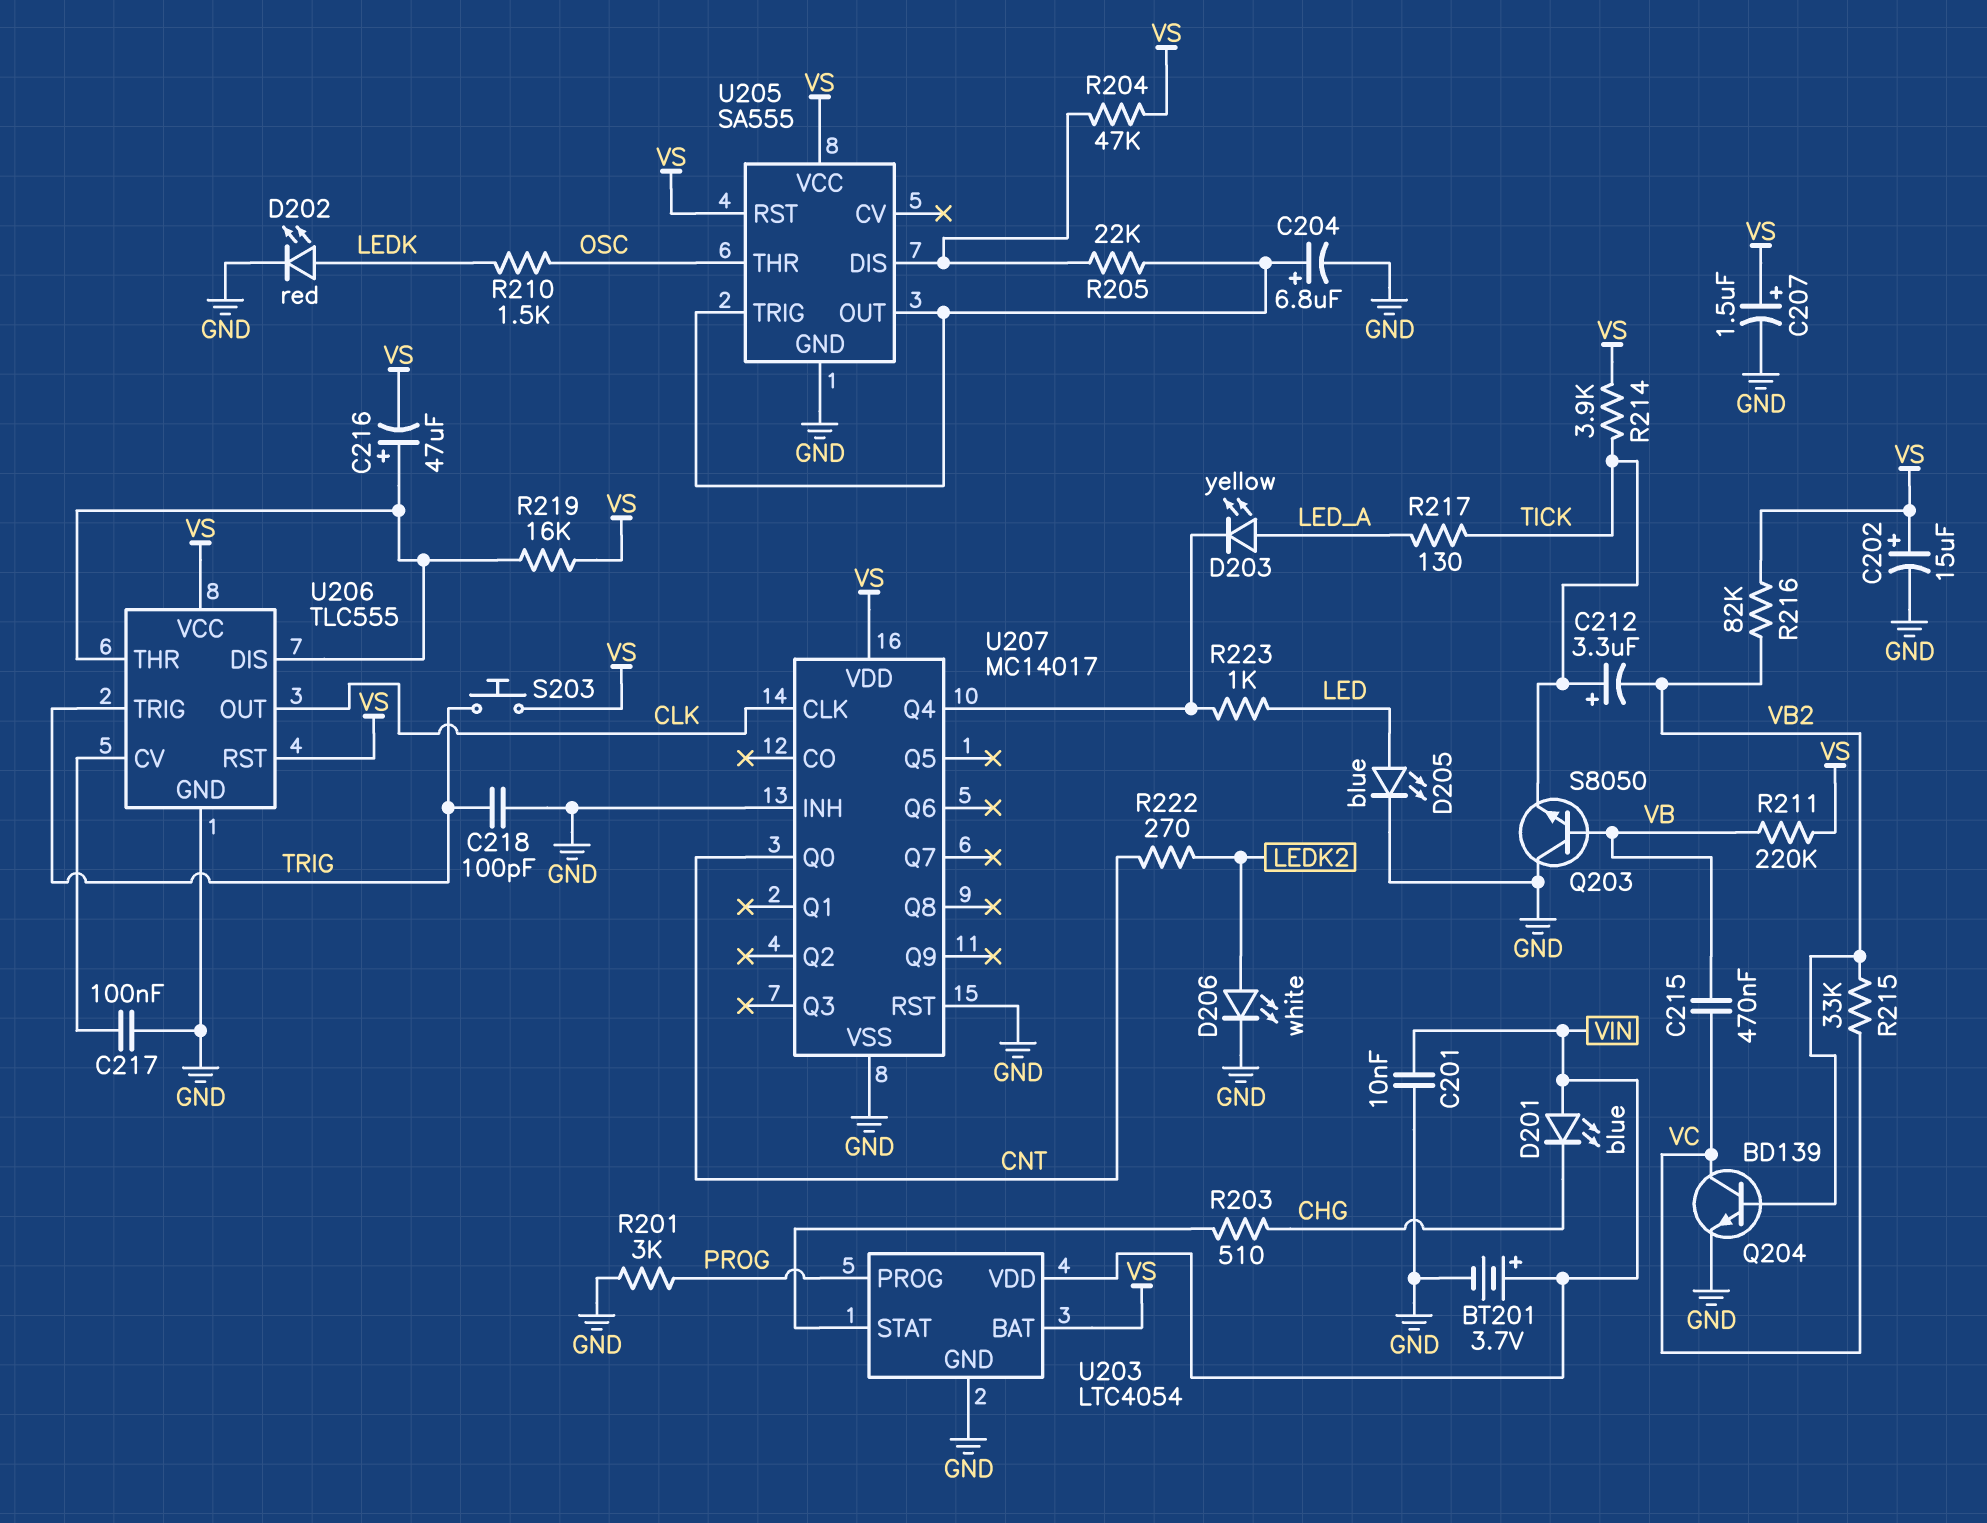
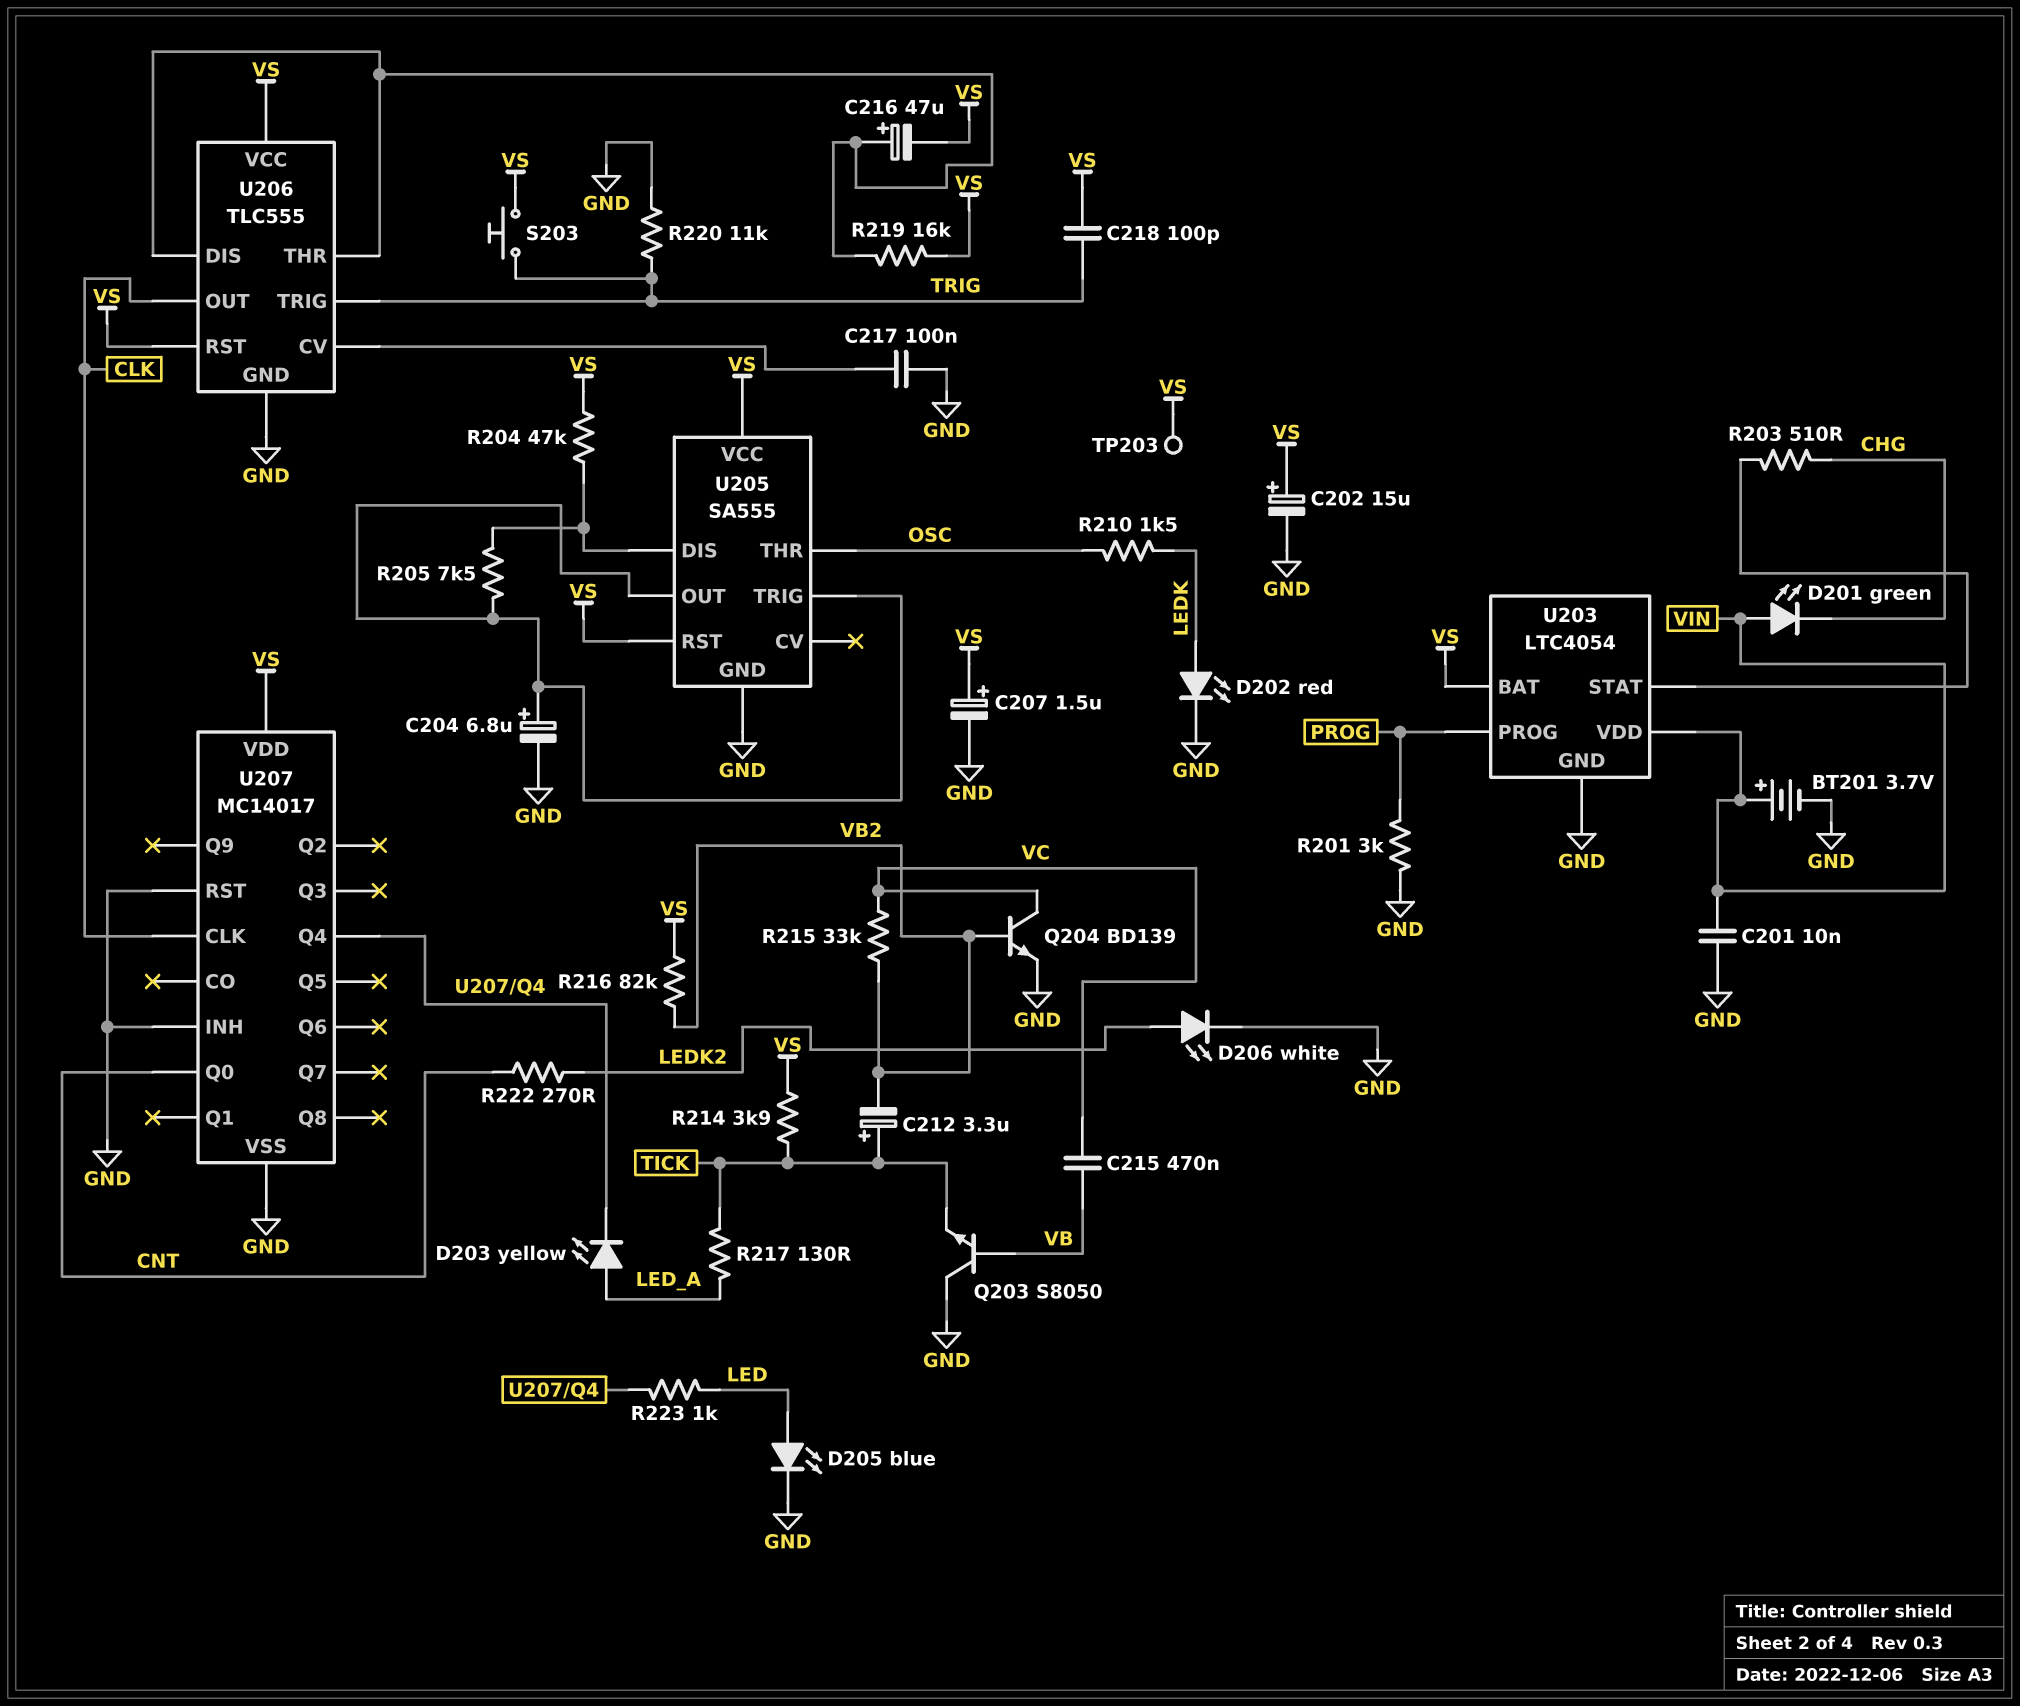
C218: 100pF (GND, TRIG) -> 100pF (TRIG, VS)
D201: LED blue (A VIN, K CHG) -> LED green (A VIN, K CHG)
R205: 22k (U205/DIS, U205/OUT) -> 7.5k (U205/DIS, U205/OUT)
R211: 220k (VB, VS) -> none
R220: none -> 11k (GND, TRIG)
TP203: none -> test point (VS)

